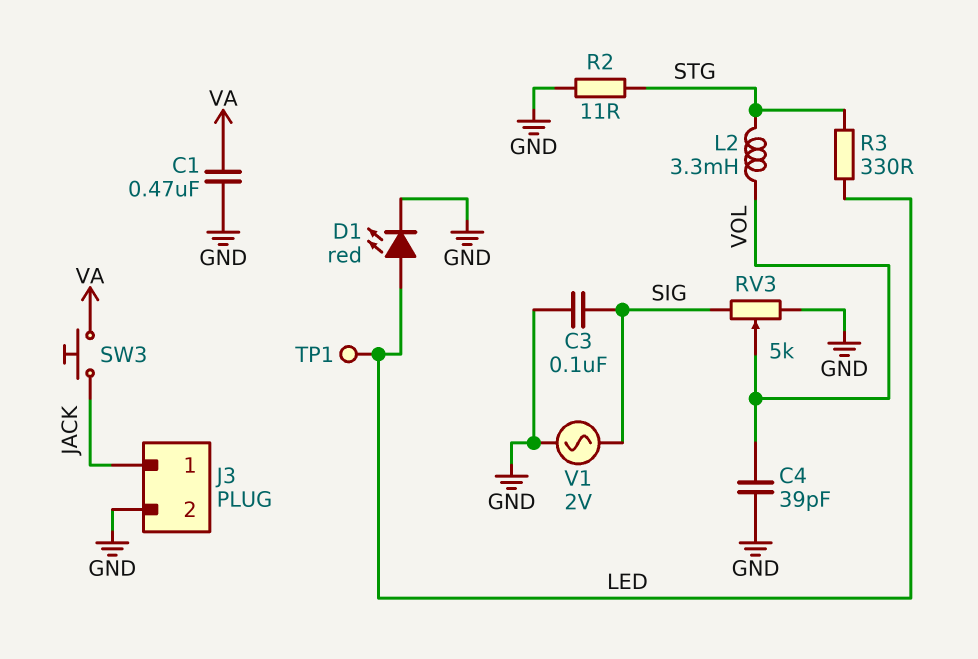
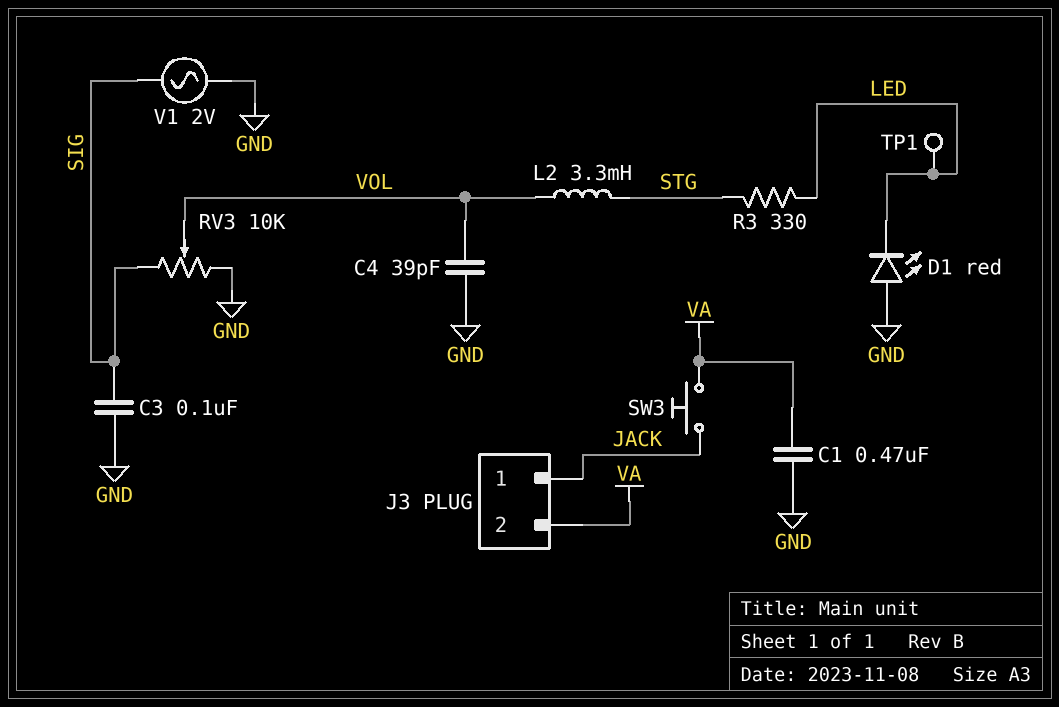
D1: LED red (A LED, K GND) -> LED red (A GND, K LED)
J3 pin 2: GND -> VA
R2: 11 (GND, STG) -> none
RV3: 5k (GND, SIG, wiper VOL) -> 10k (GND, SIG, wiper VOL)

